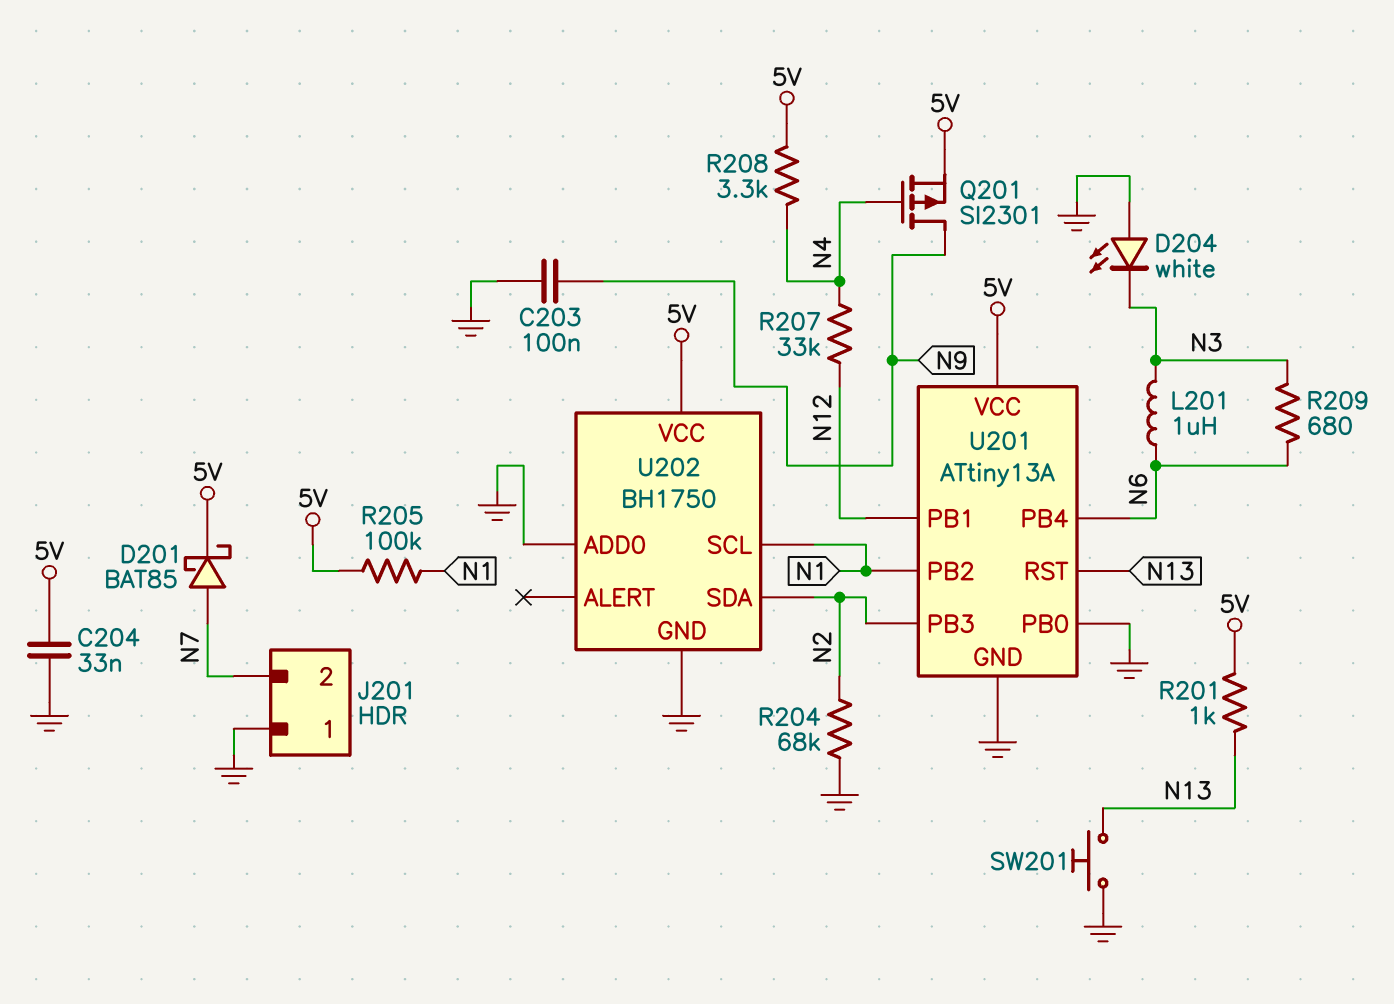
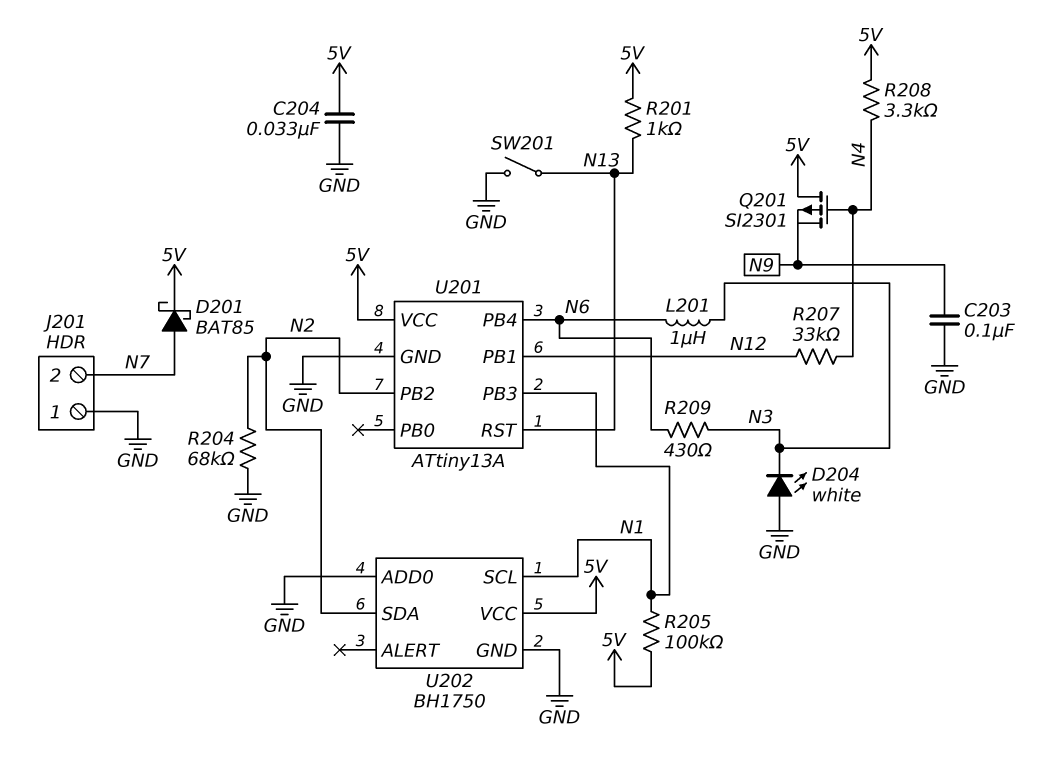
Q201: PMOS SI2301 (G N4, D N9, S 5V) -> PMOS SI2301 (G N4, D 5V, S N9)
R209: 680 (N3, N6) -> 430 (N3, N6)
SW201: button (GND, N13) -> switch (GND, N13)
U201 pin PB0: GND -> none
U201 pin PB2: N1 -> N2
U201 pin PB3: N2 -> N1

